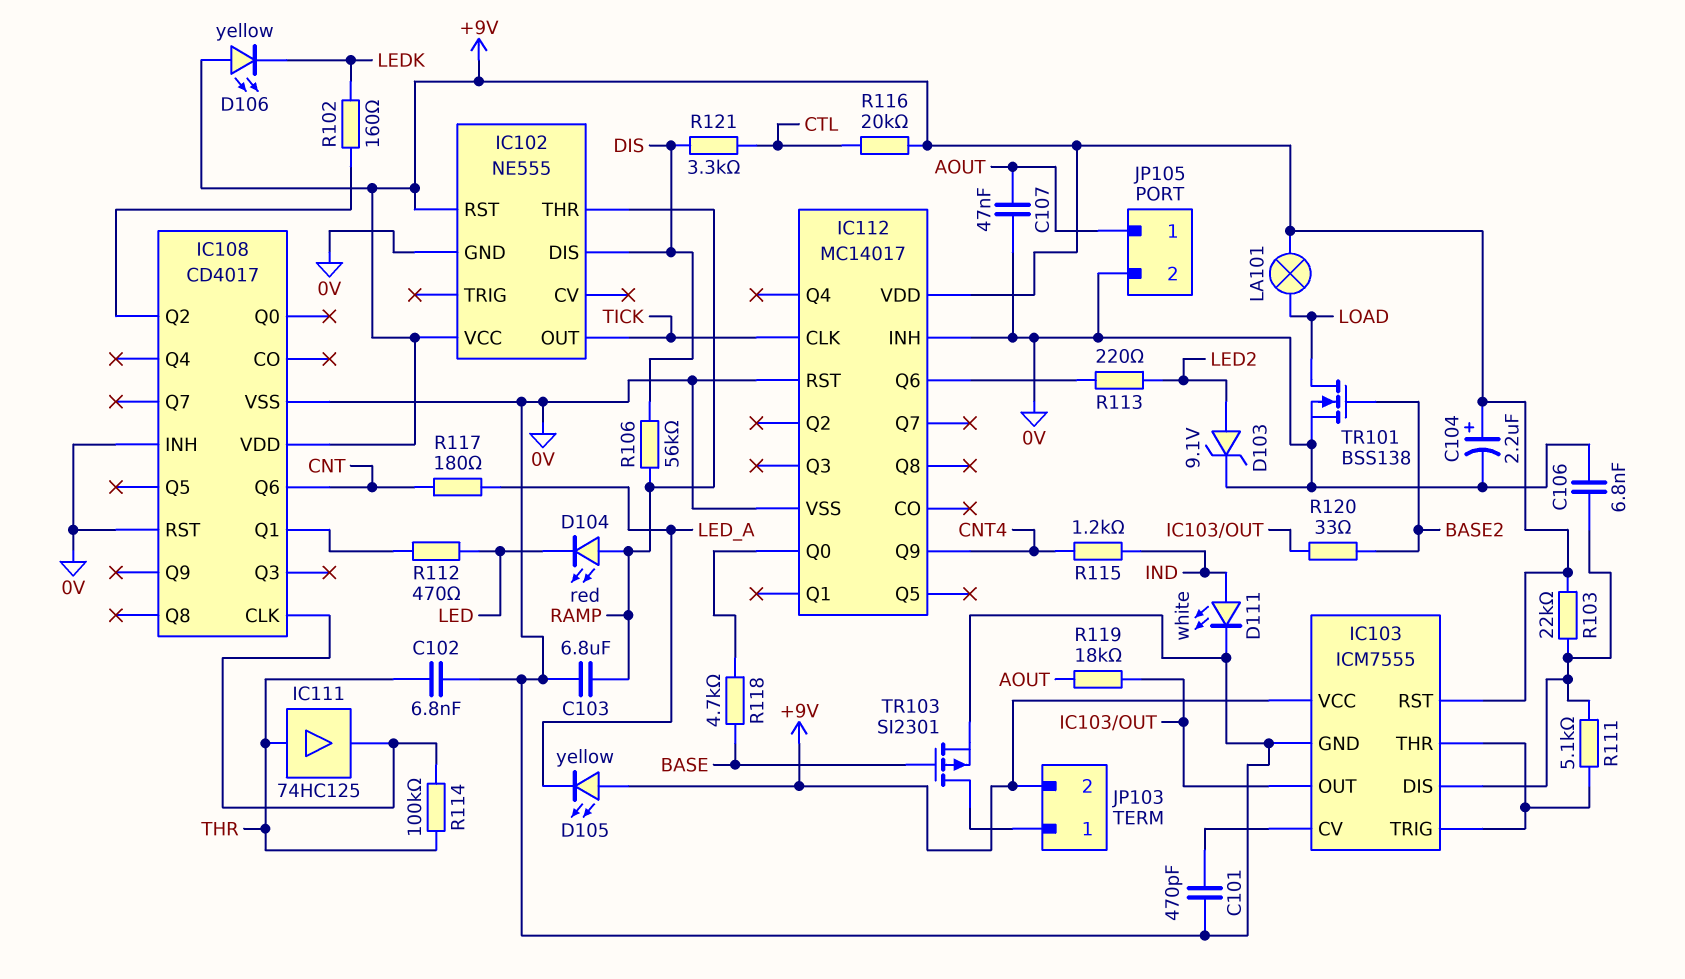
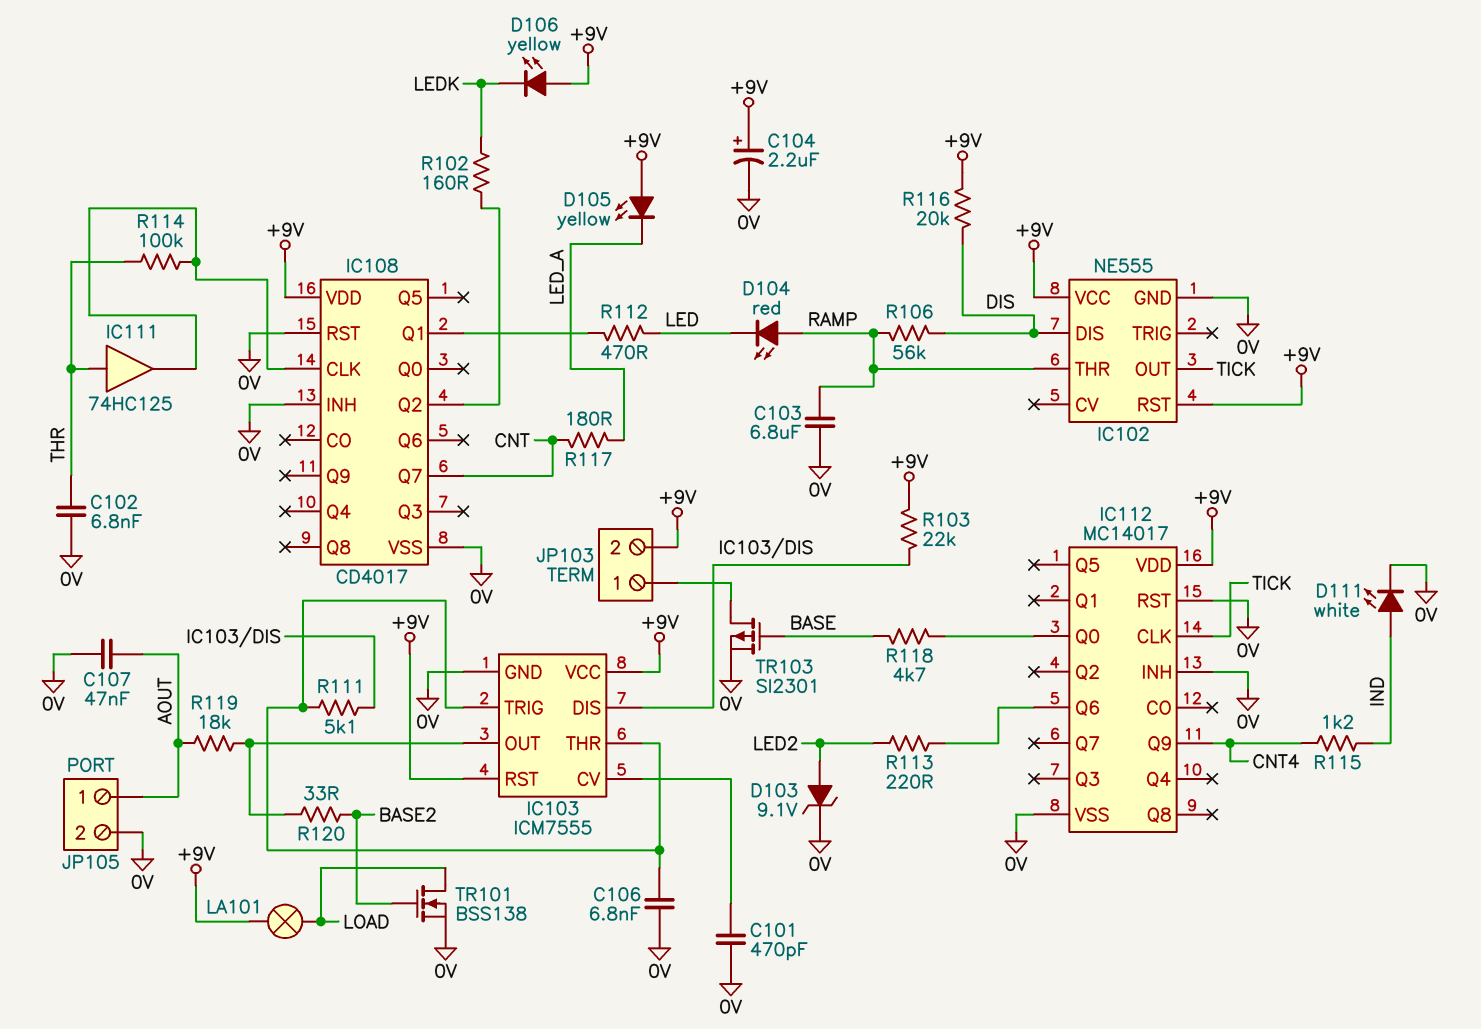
C106: 6.8nF (0V, IC103/DIS) -> 6.8nF (0V, IC103/THR)
IC108 pin Q6: CNT -> none
IC108 pin Q7: none -> CNT
R116: 20k (+9V, CTL) -> 20k (+9V, DIS)
R121: 3.3k (CTL, DIS) -> none

